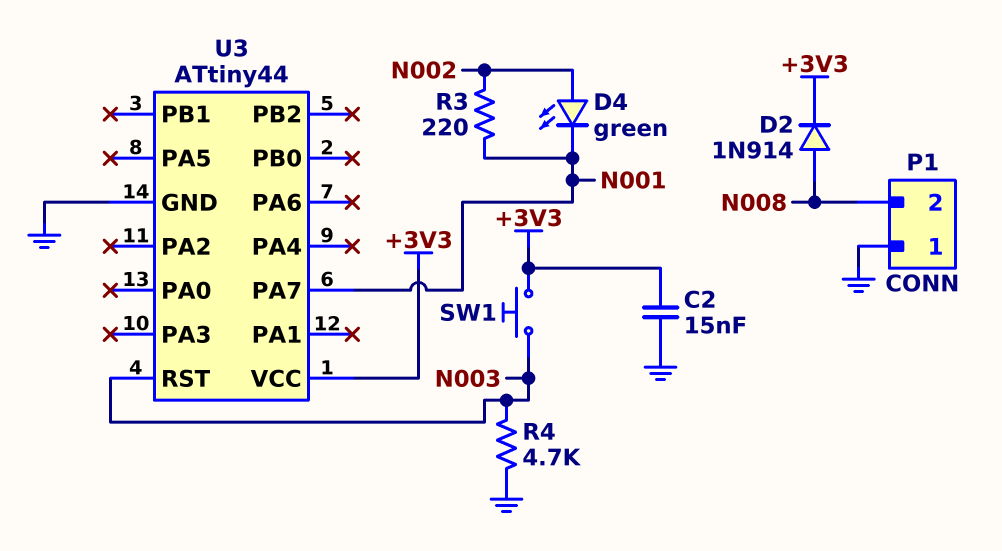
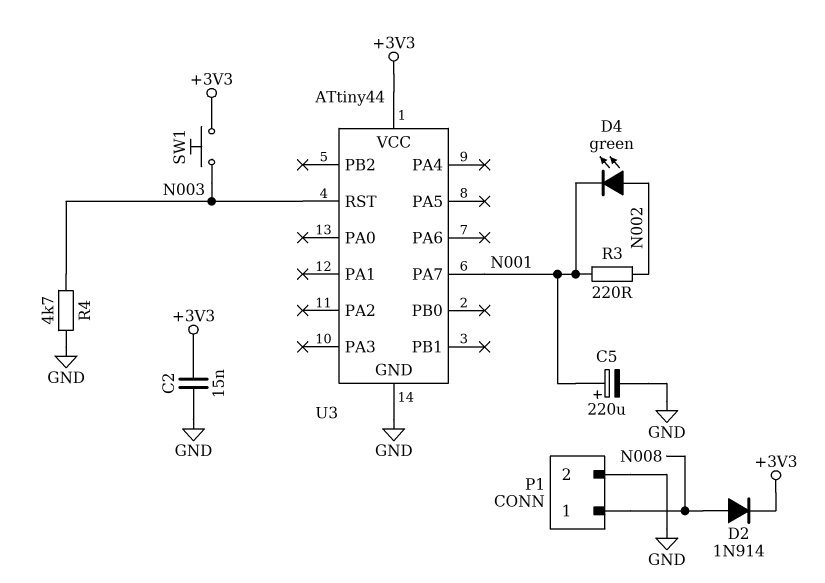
C5: none -> 220uF (plus N001, minus GND)
P1 pin 1: GND -> N008
P1 pin 2: N008 -> GND

